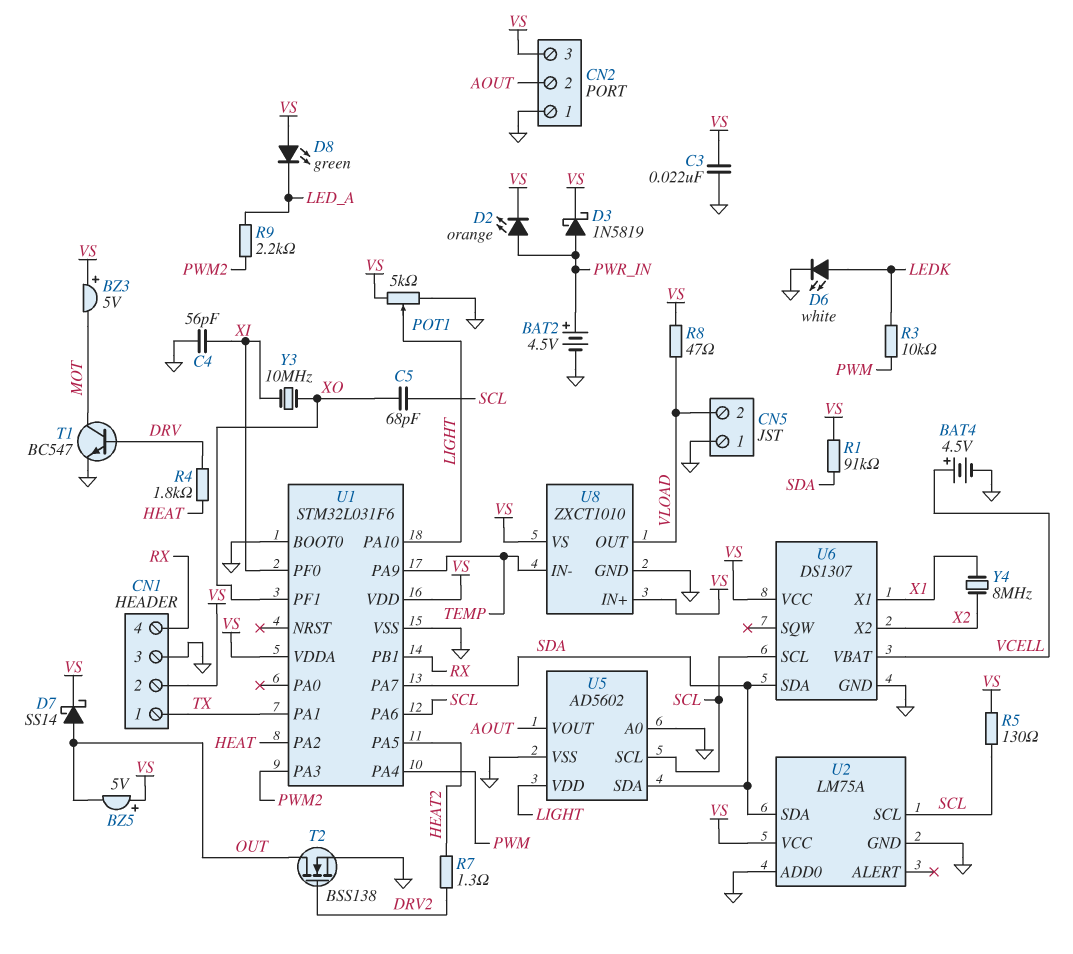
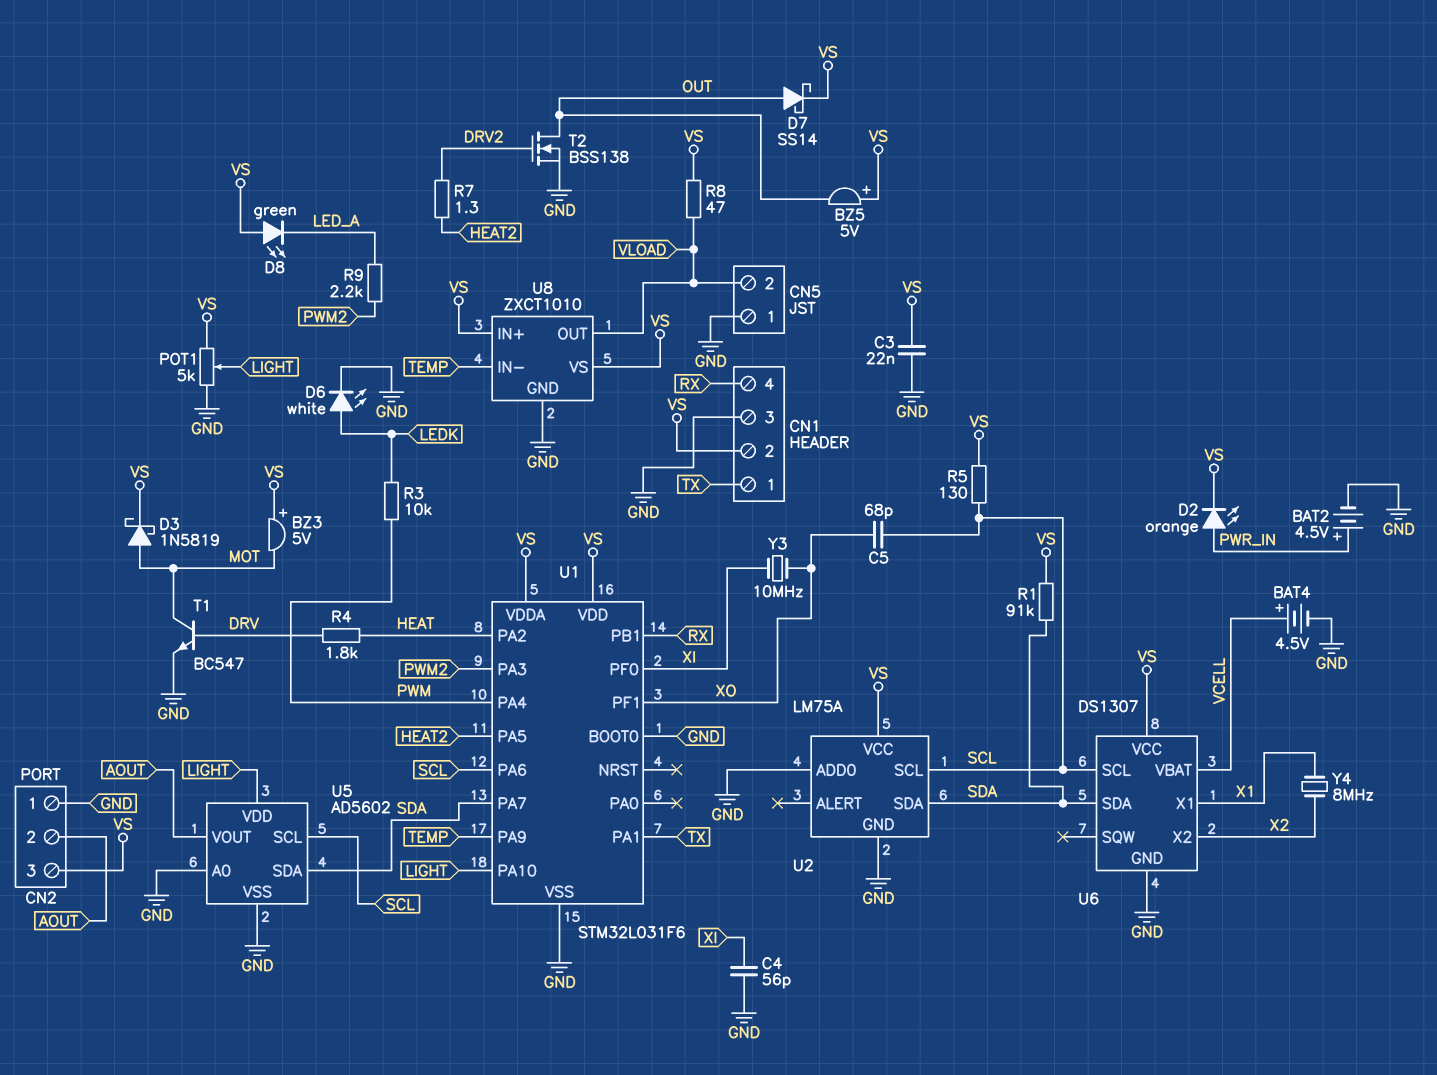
D3: schottky 1N5819 (A PWR_IN, K VS) -> schottky 1N5819 (A MOT, K VS)

